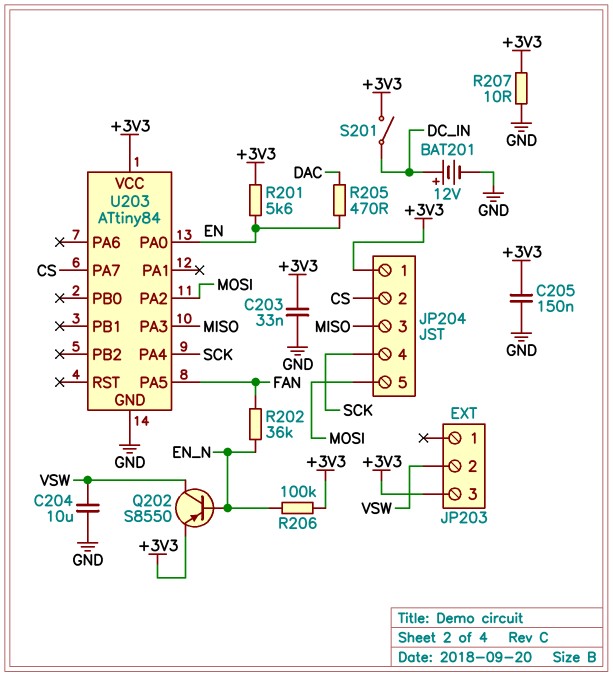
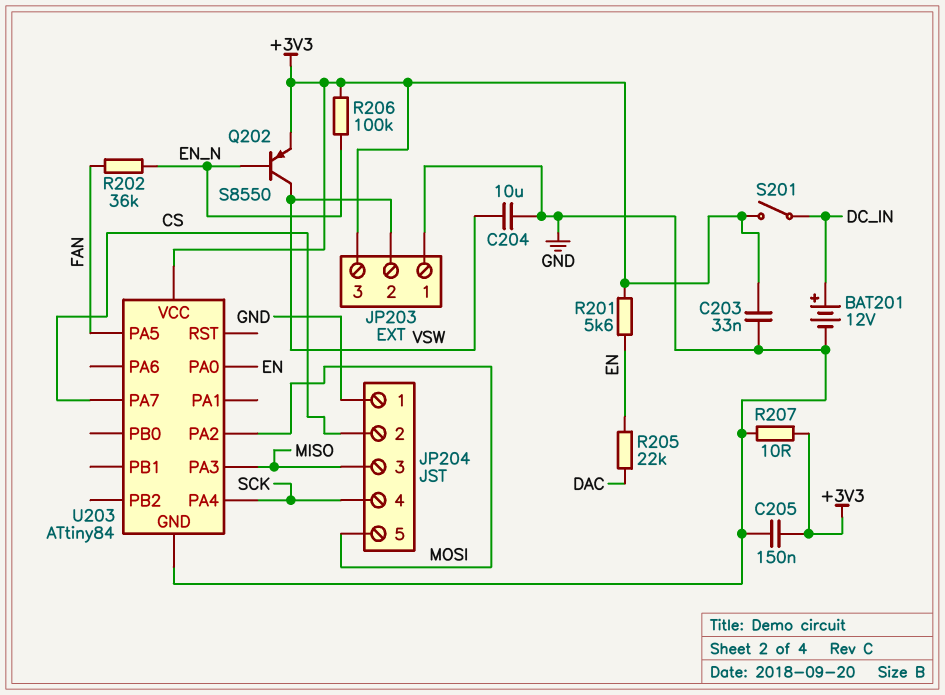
JP203 pin 1: none -> GND
JP204 pin 1: +3V3 -> GND
R205: 470 (DAC, EN) -> 22k (DAC, EN)

